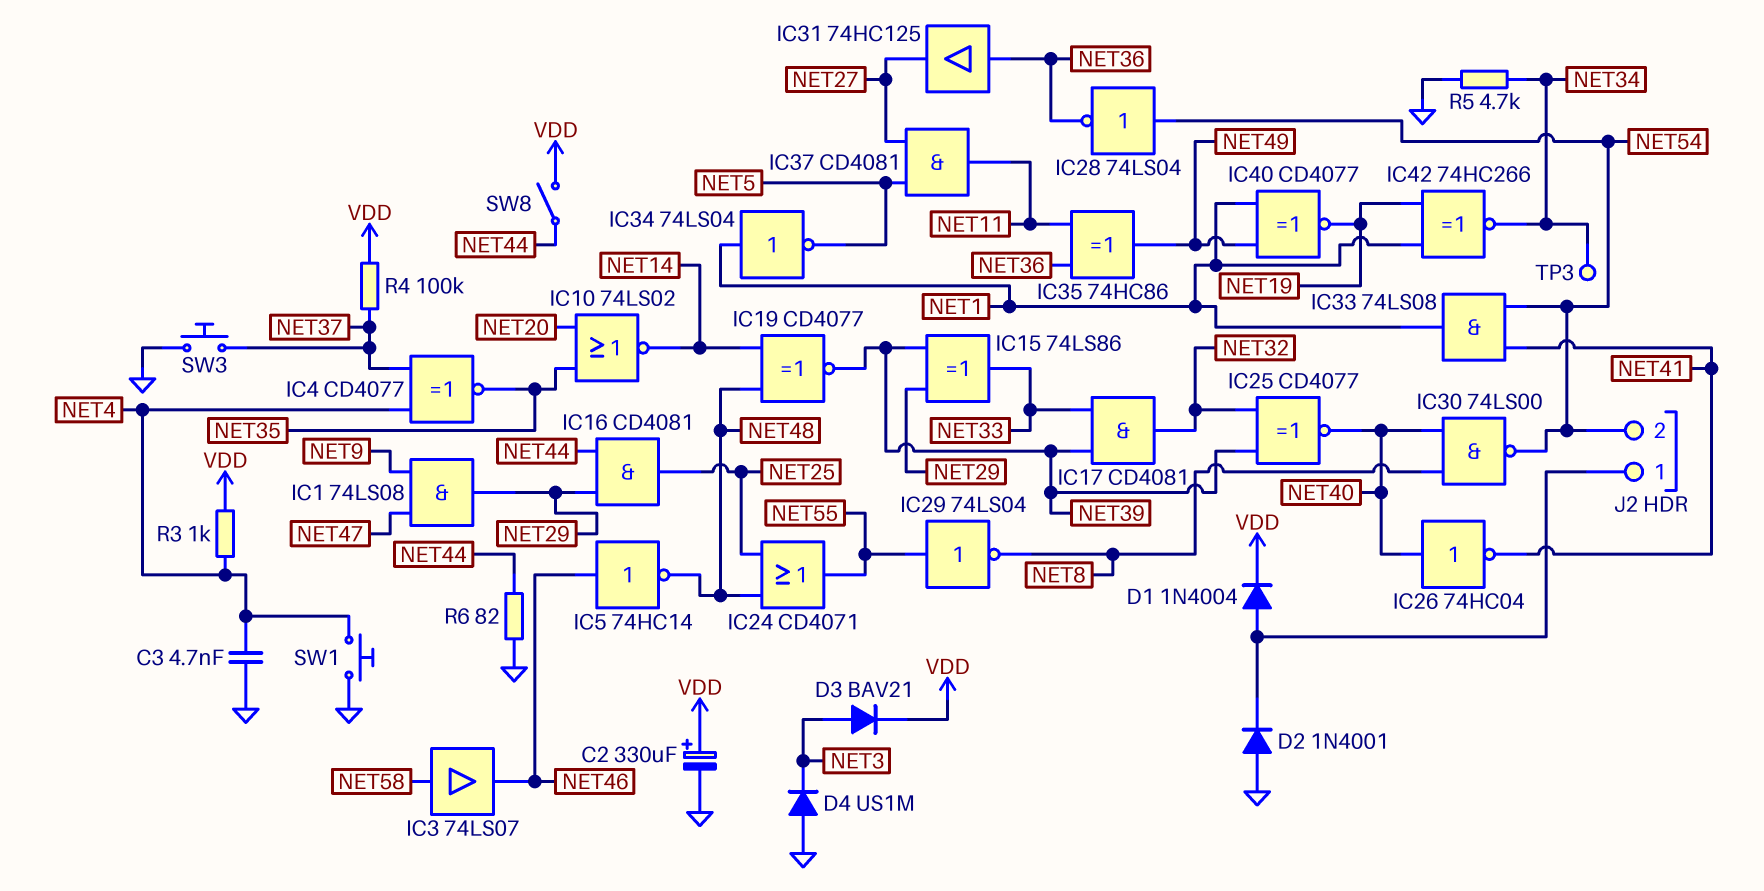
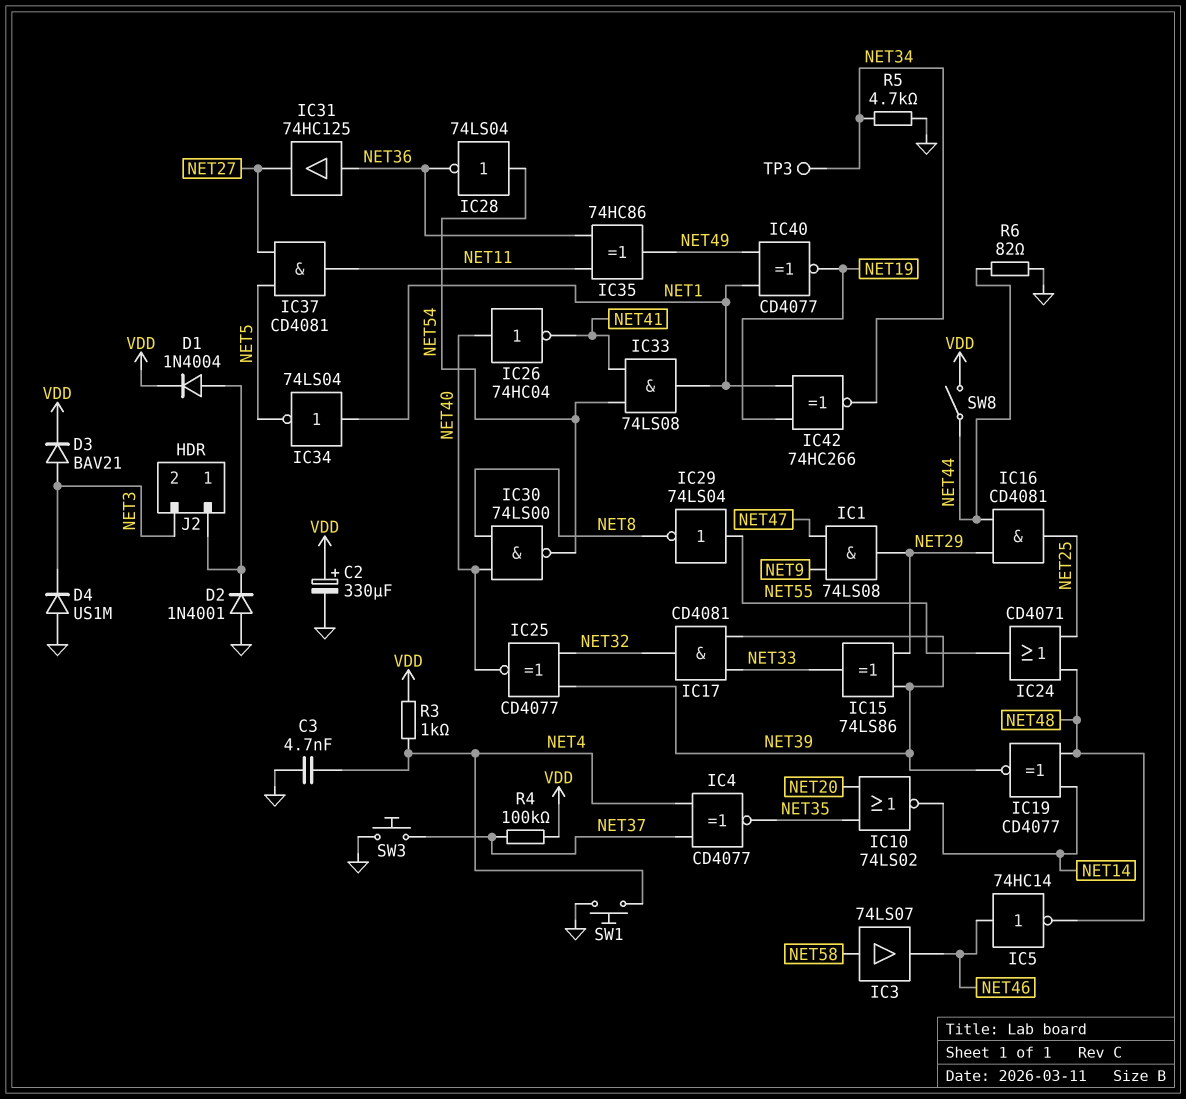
J2 pin 2: NET54 -> NET3

